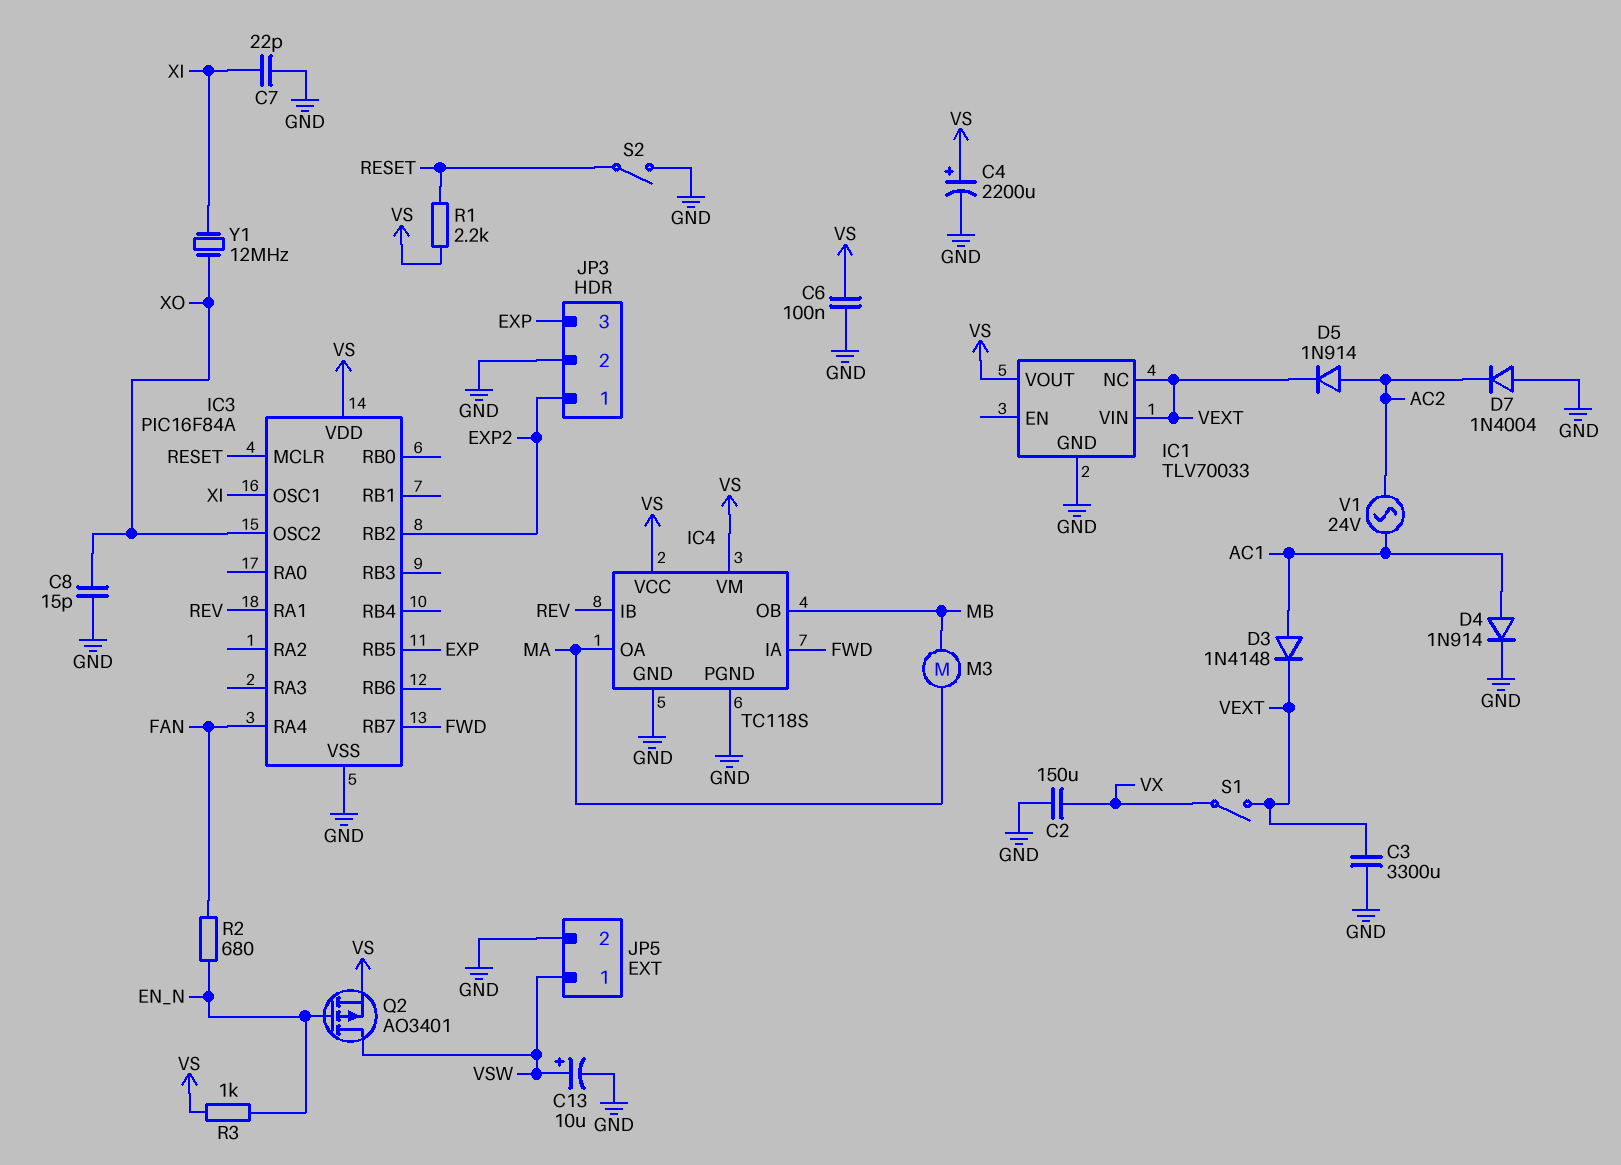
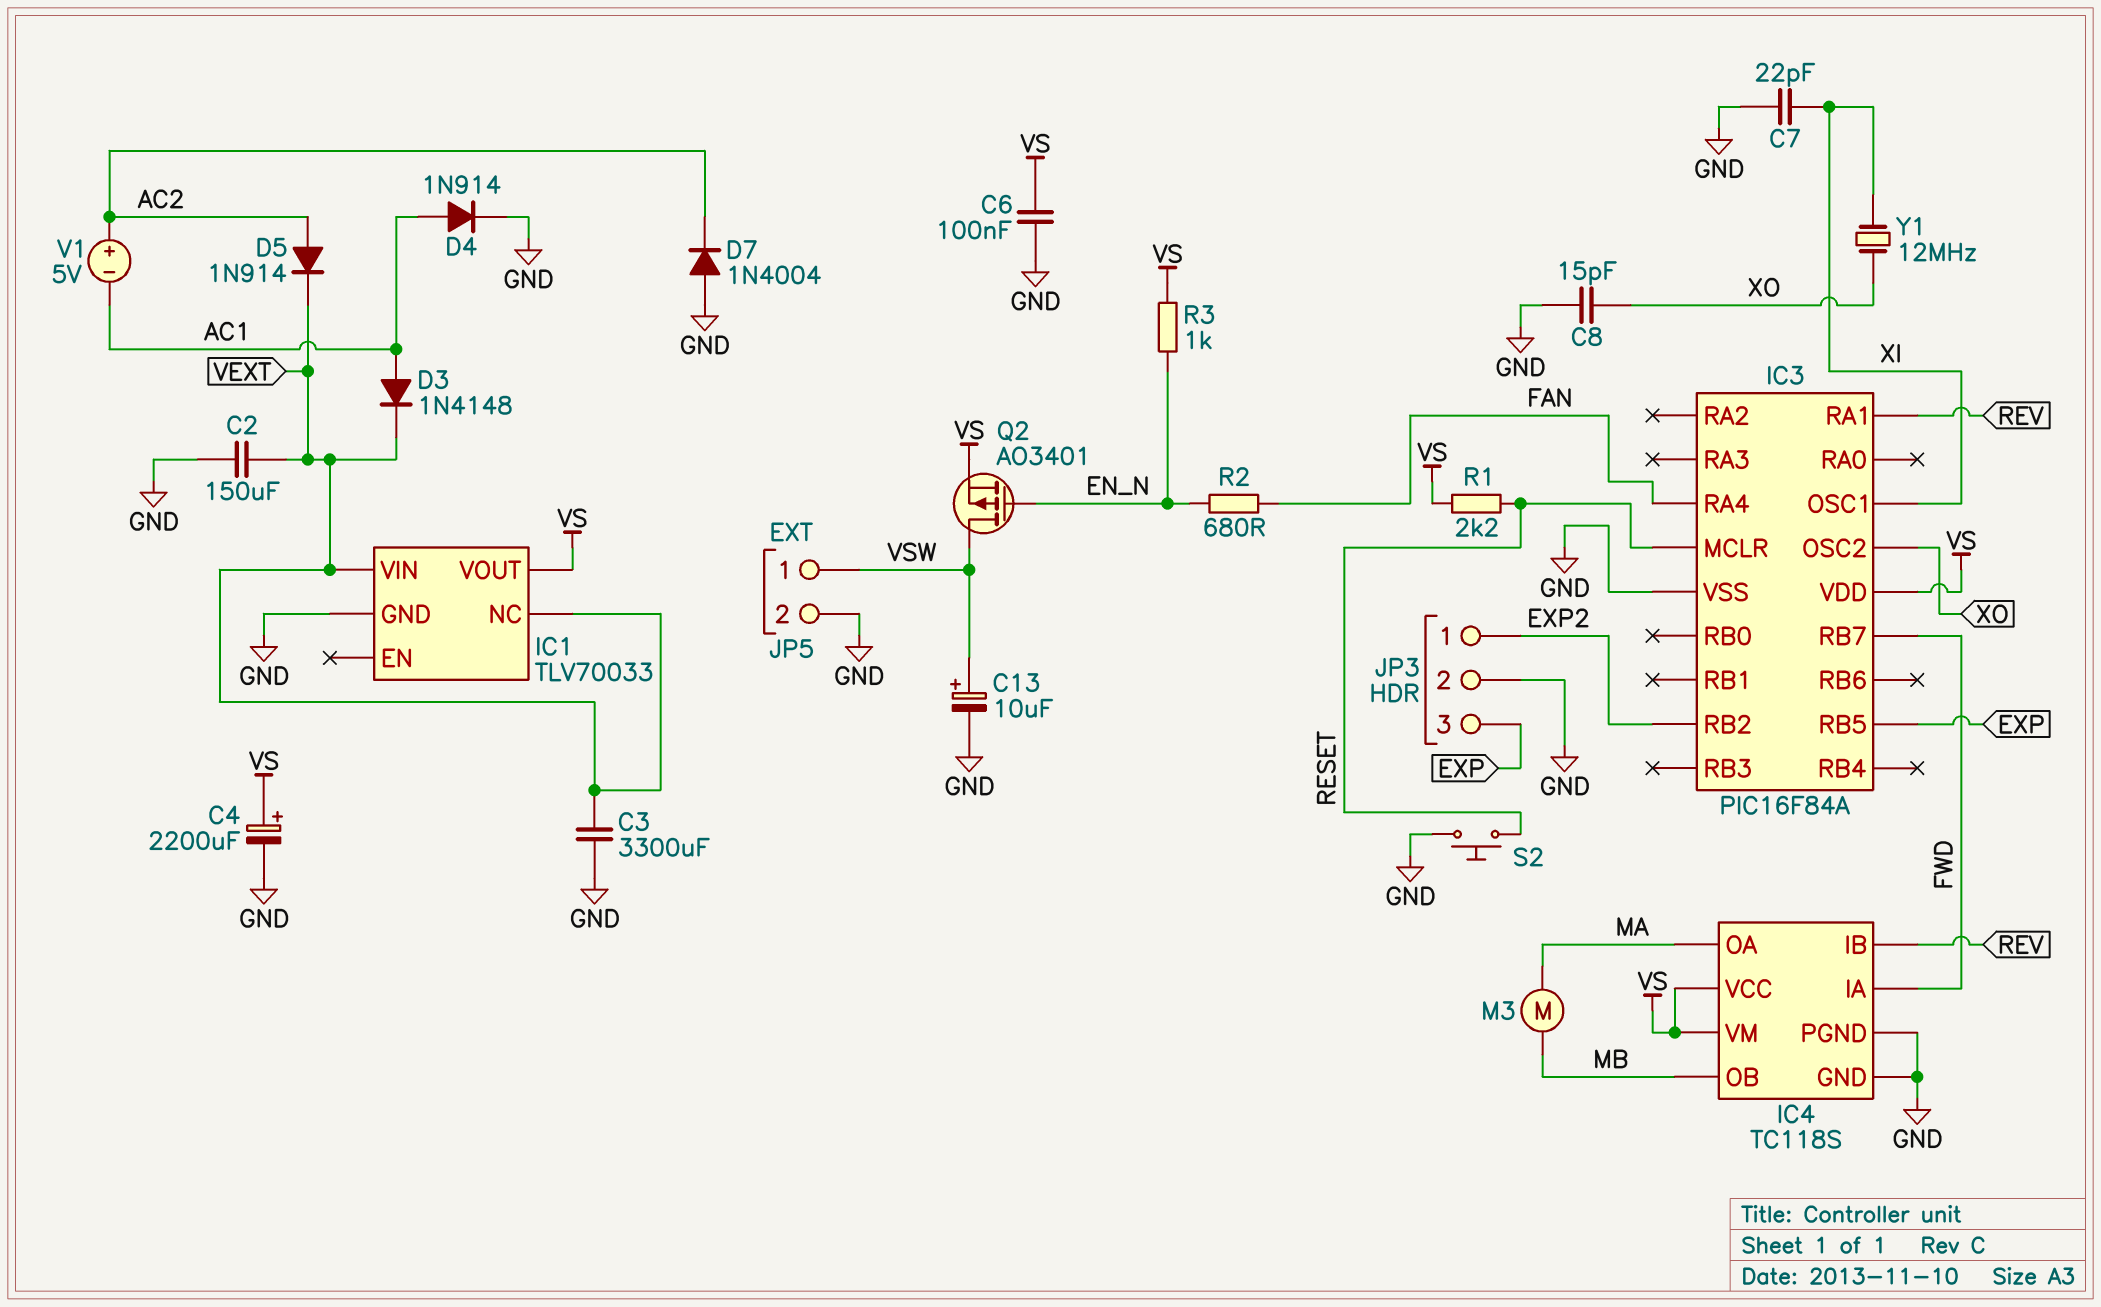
C2: 150uF (GND, VX) -> 150uF (GND, VEXT)
S1: switch (VEXT, VX) -> none
S2: switch (GND, RESET) -> button (GND, RESET)
V1: AC 24V (AC1, AC2) -> 5V (plus AC2, minus AC1)

